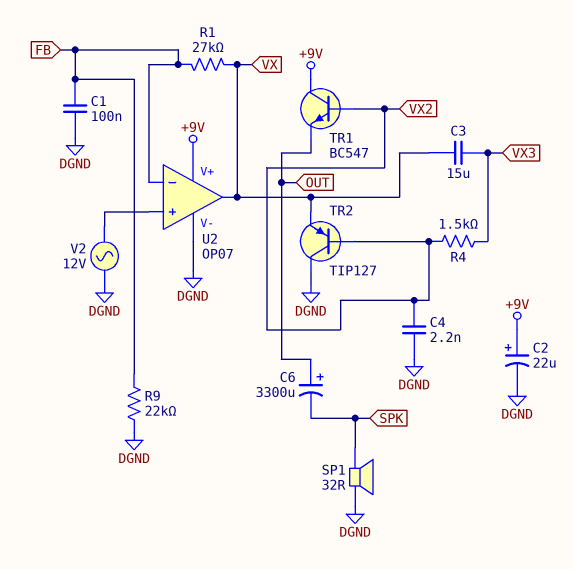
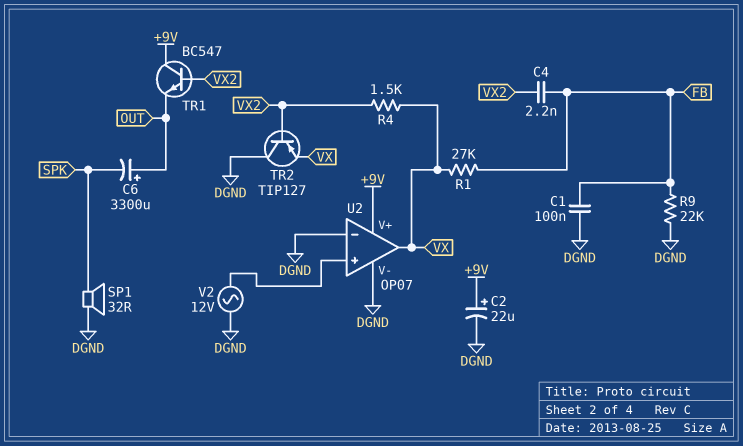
C3: 15uF (VX, VX3) -> none
C4: 2.2nF (DGND, VX2) -> 2.2nF (FB, VX2)
R4: 1.5k (VX2, VX3) -> 1.5k (VX, VX2)
U2 pin in-: FB -> DGND

